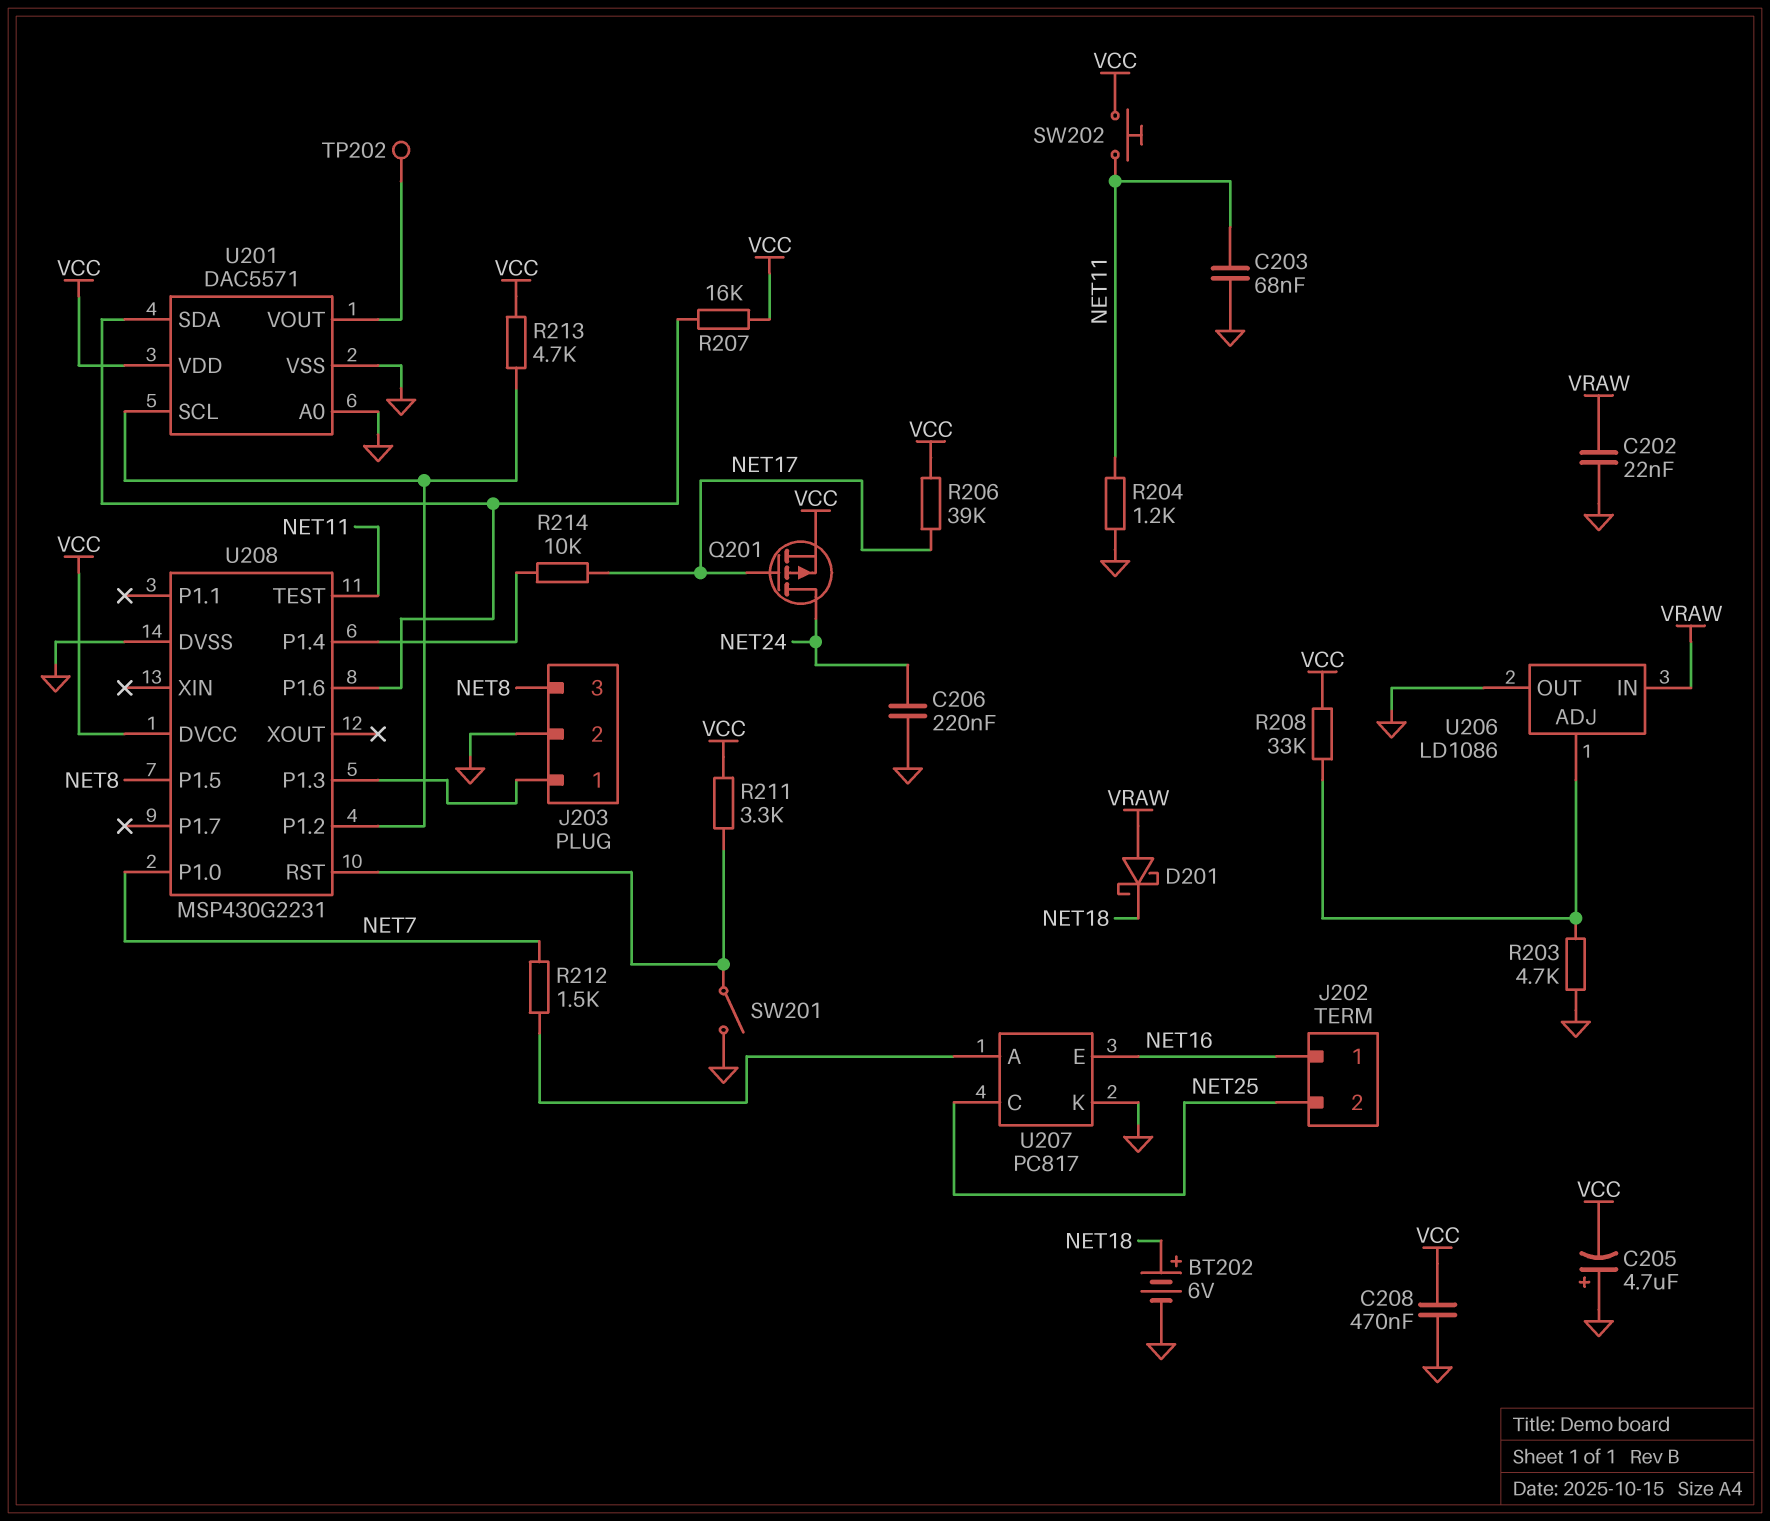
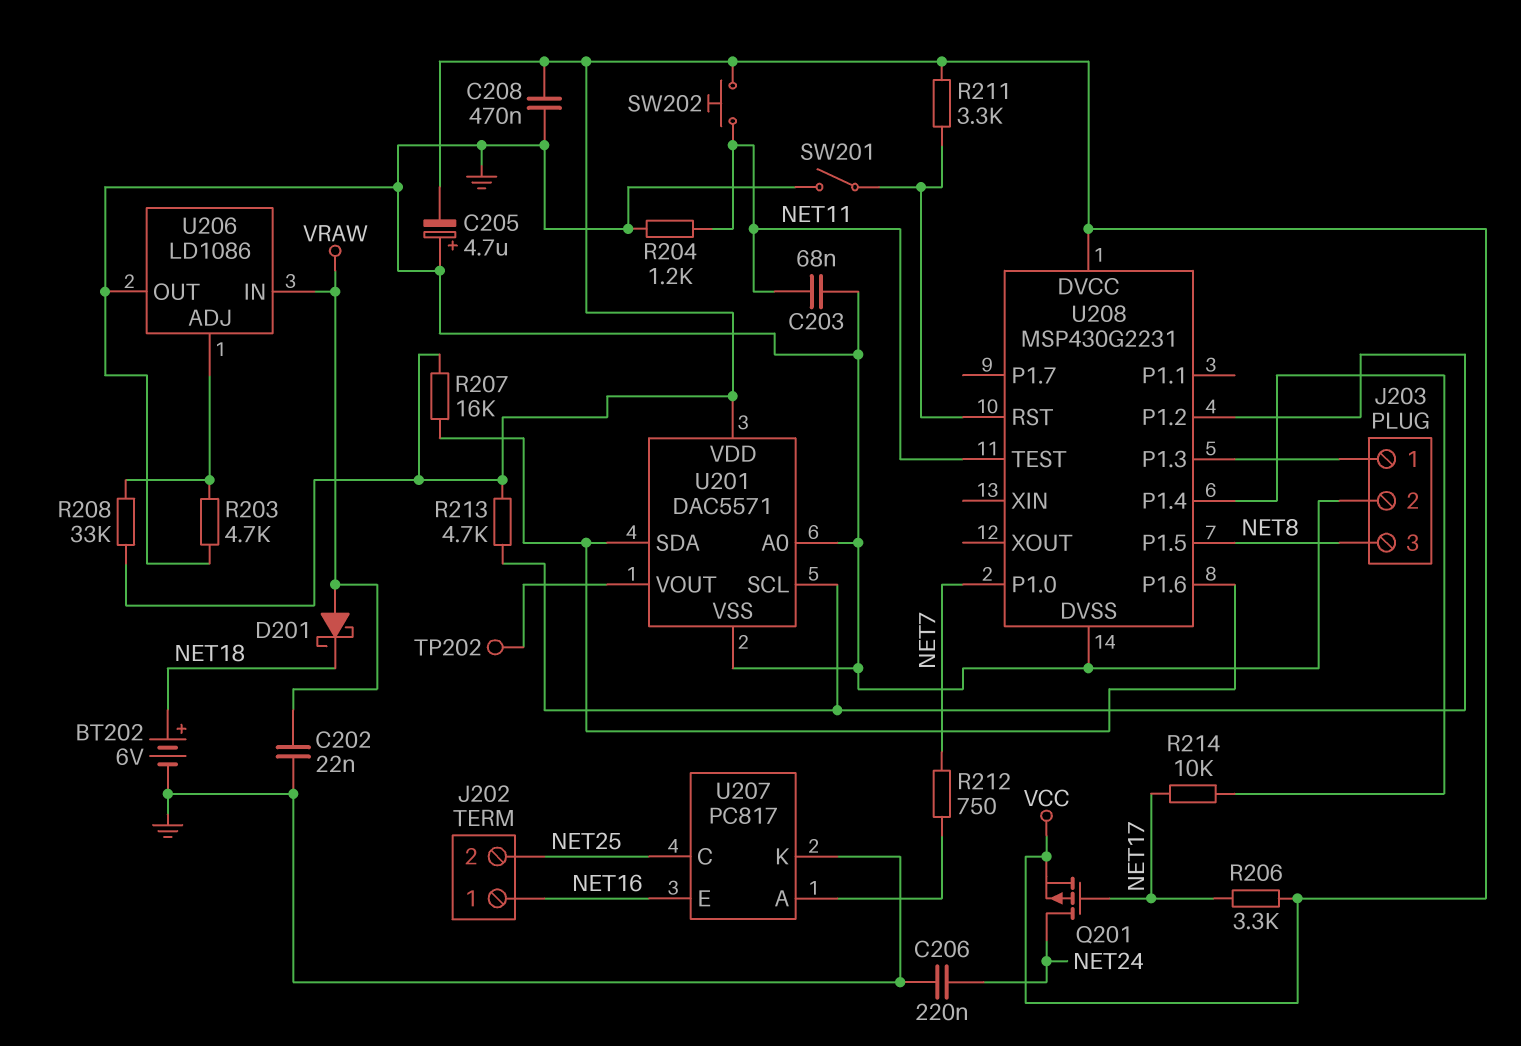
R206: 39k (NET17, VCC) -> 3.3k (NET17, VCC)
R212: 1.5k (NET7, U207/A) -> 750 (NET7, U207/A)

